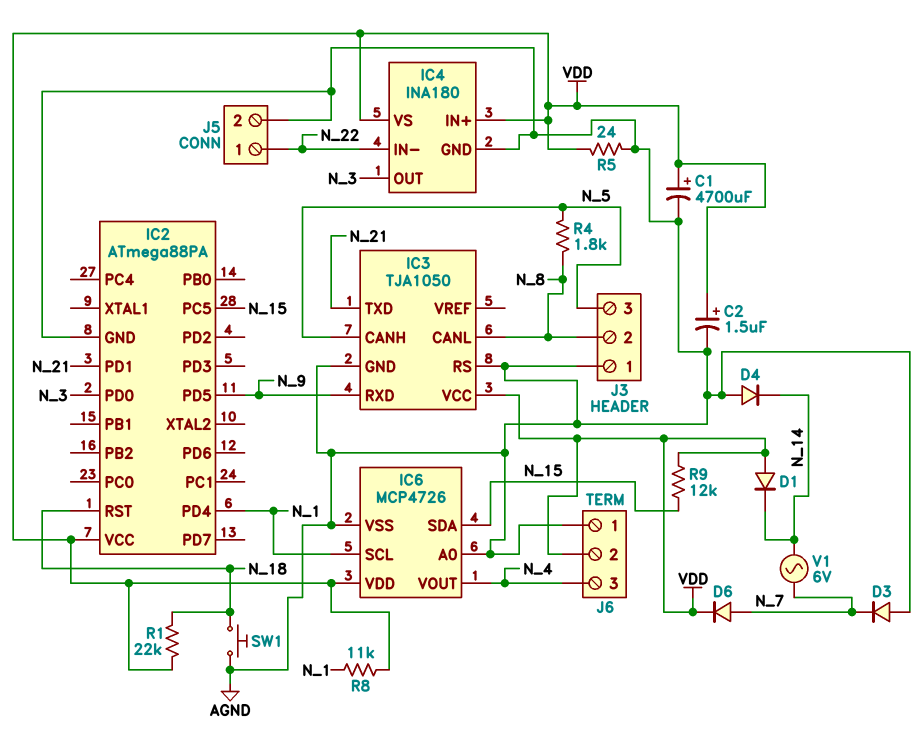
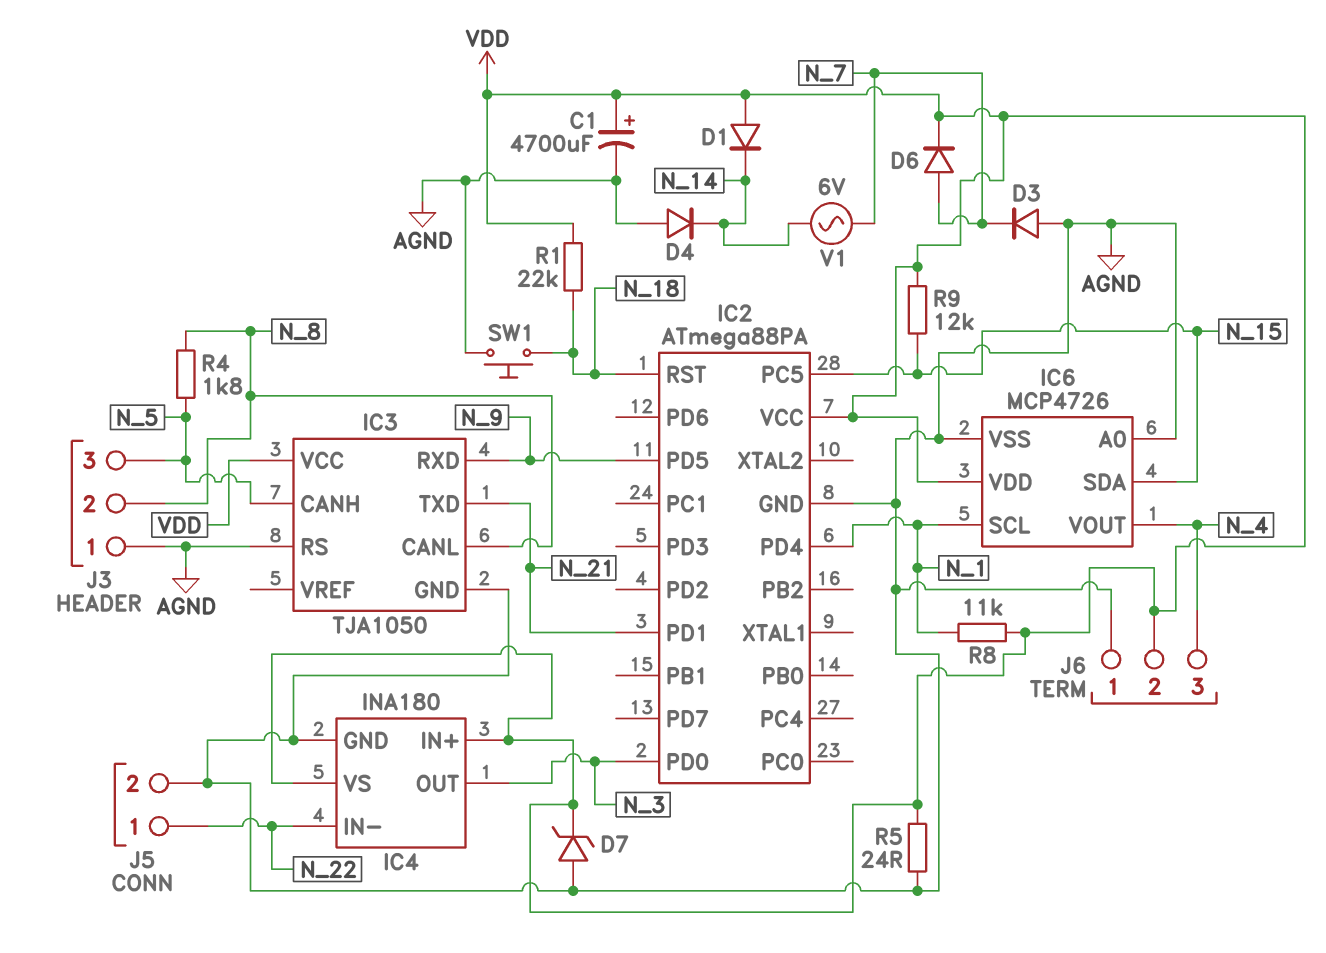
C2: 1.5uF (plus VDD, minus AGND) -> none
D7: none -> zener (A AGND, K VDD)

